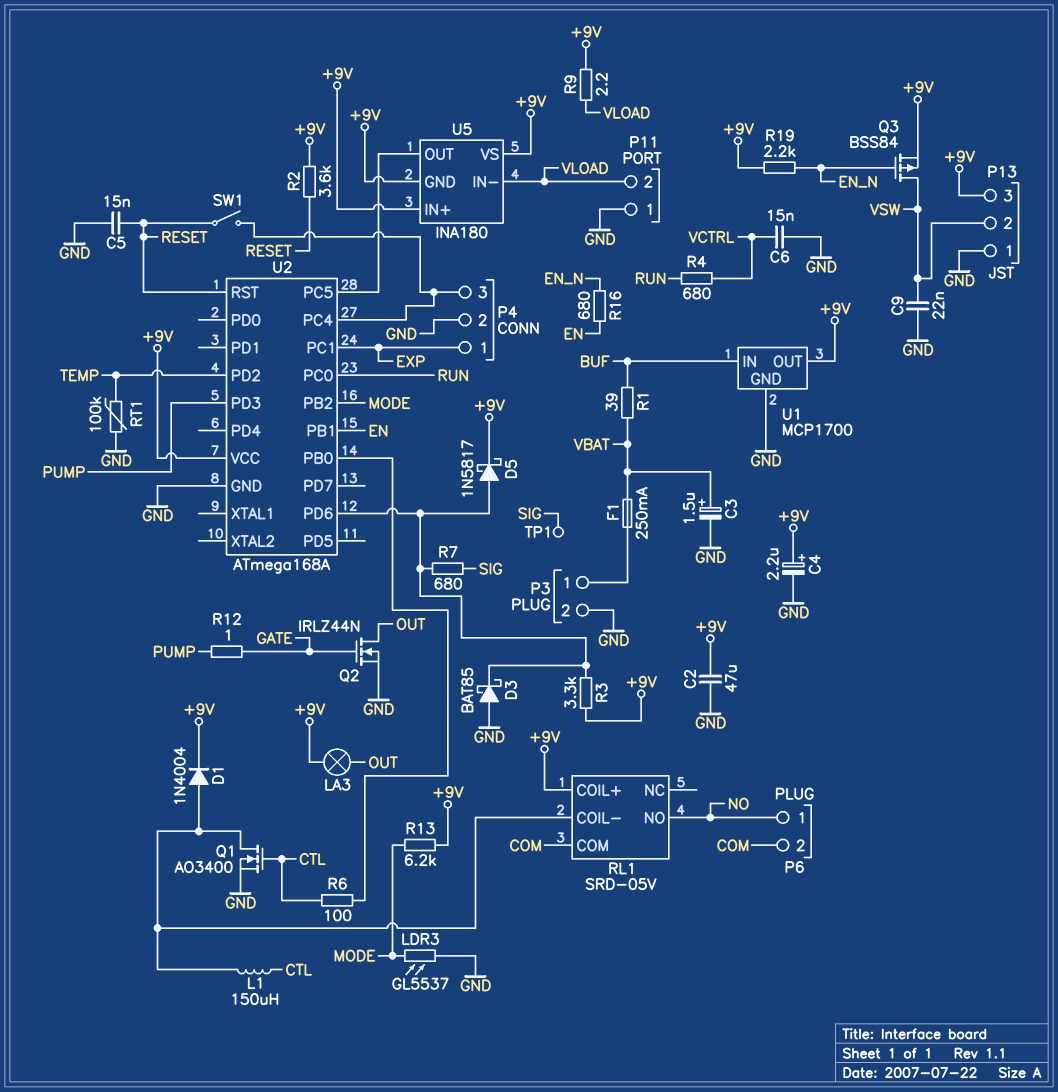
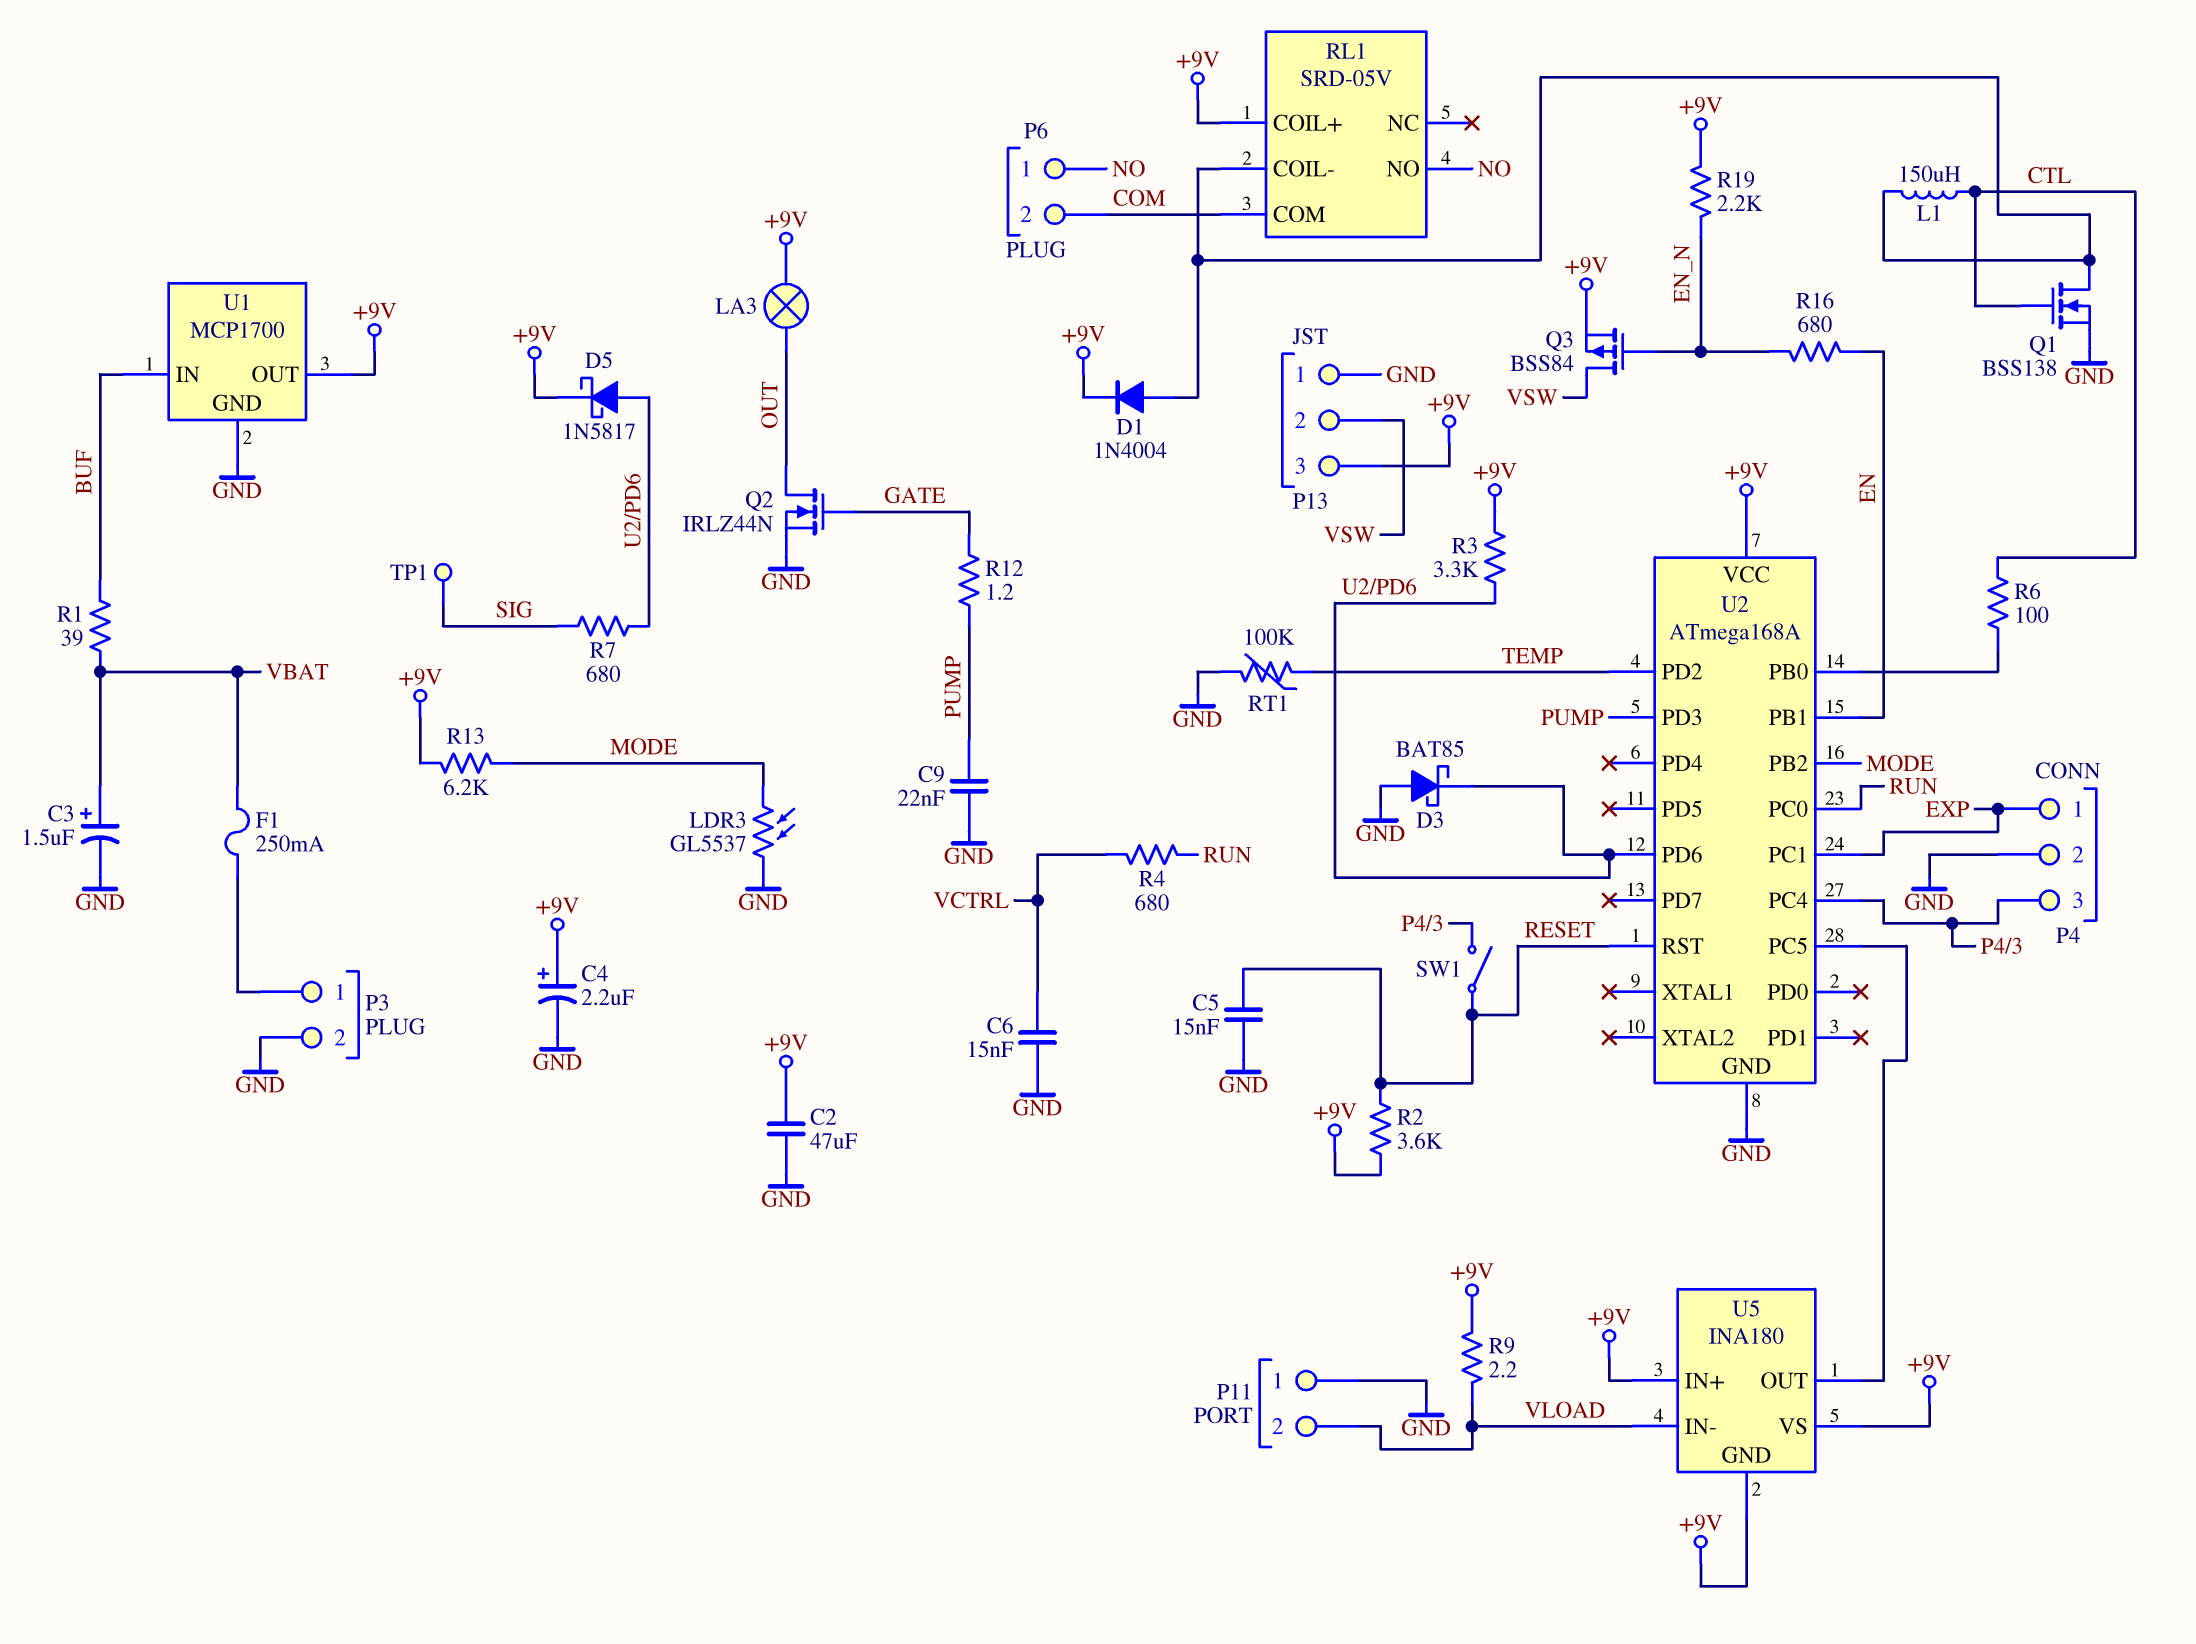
C9: 22nF (GND, VSW) -> 22nF (GND, PUMP)
Q1: NMOS AO3400 (G CTL, D RL1/COIL-, S GND) -> NMOS BSS138 (G CTL, D RL1/COIL-, S GND)
R12: 1 (GATE, PUMP) -> 1.2 (GATE, PUMP)

